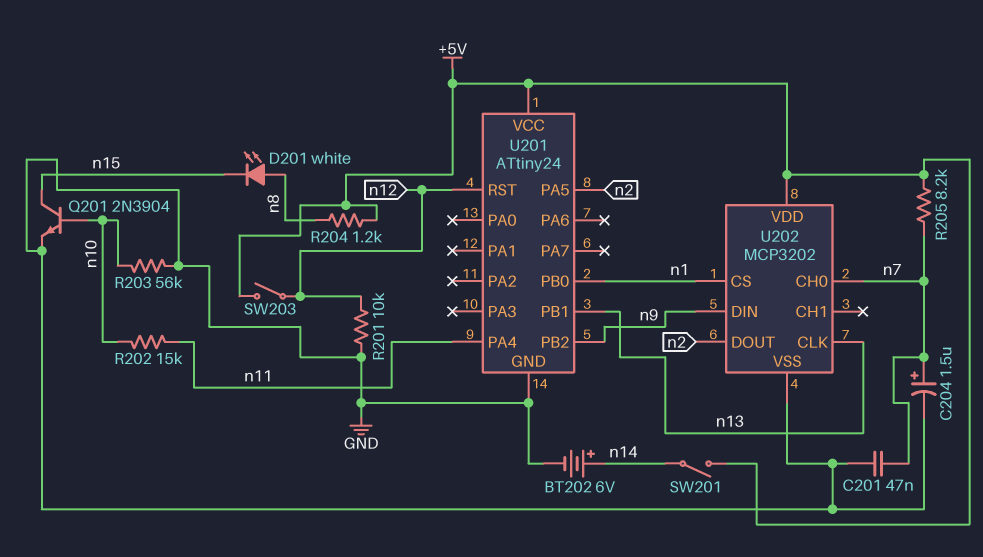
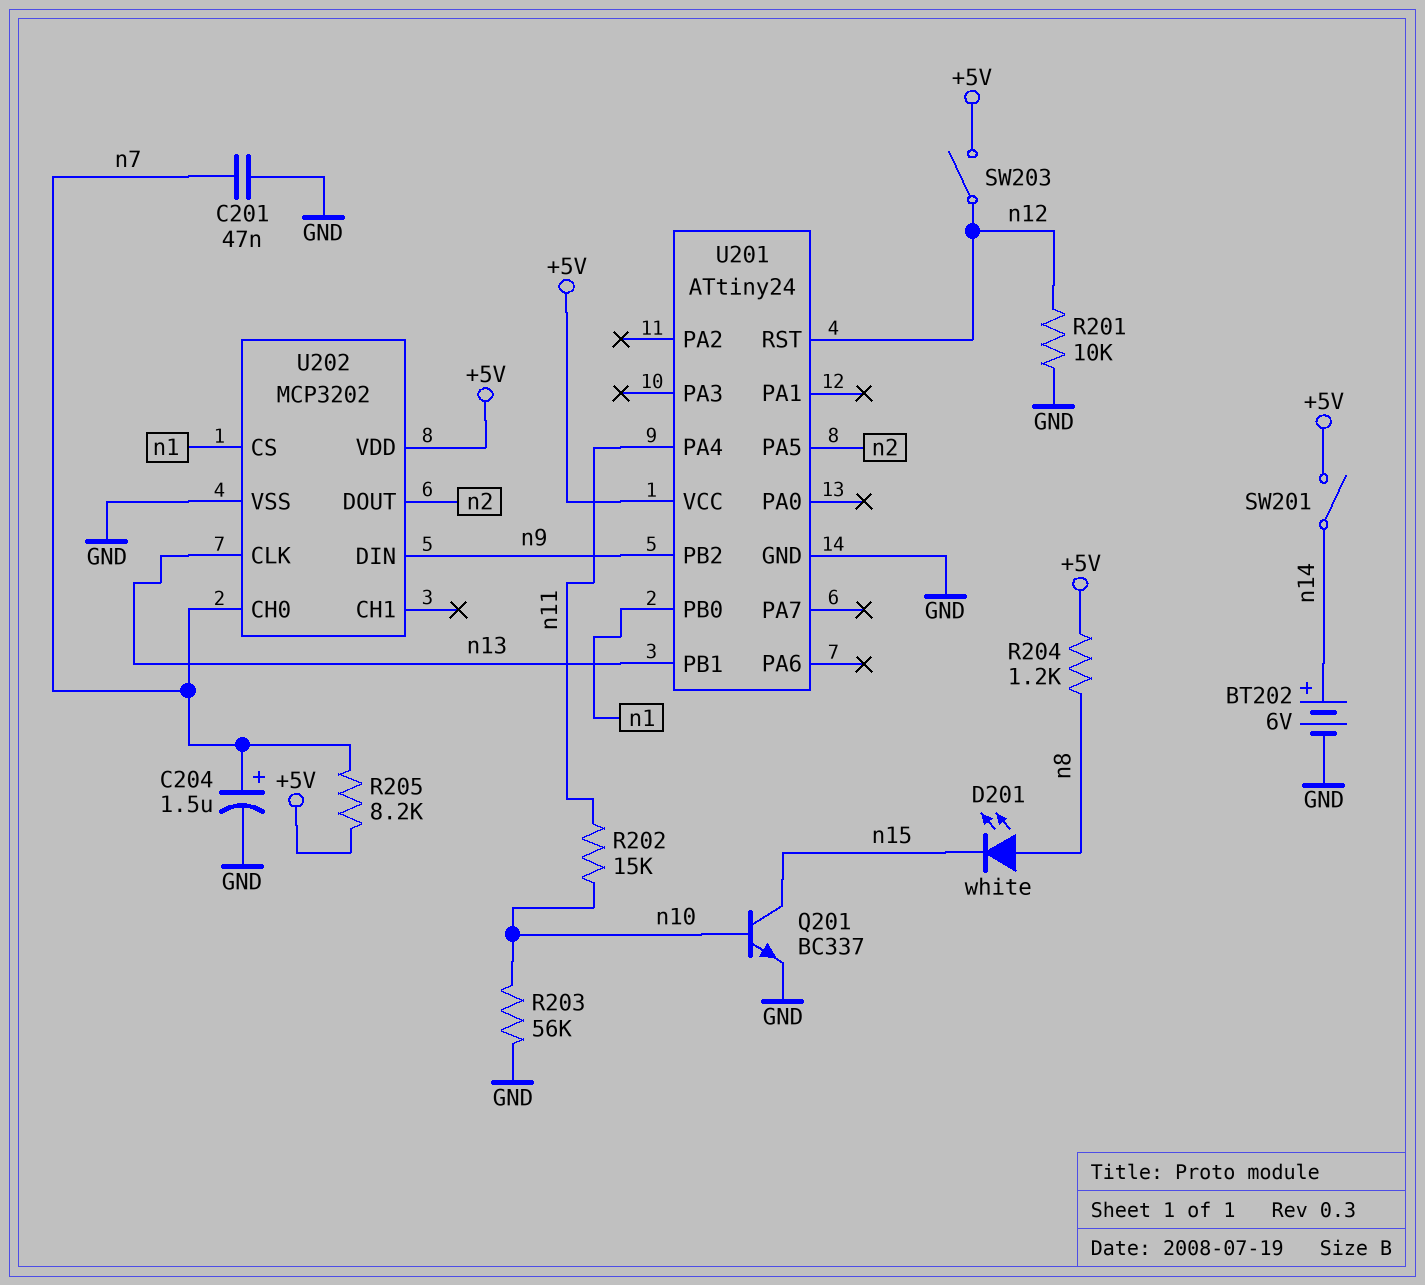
Q201: NPN 2N3904 (B n10, C n15, E GND) -> NPN BC337 (B n10, C n15, E GND)

